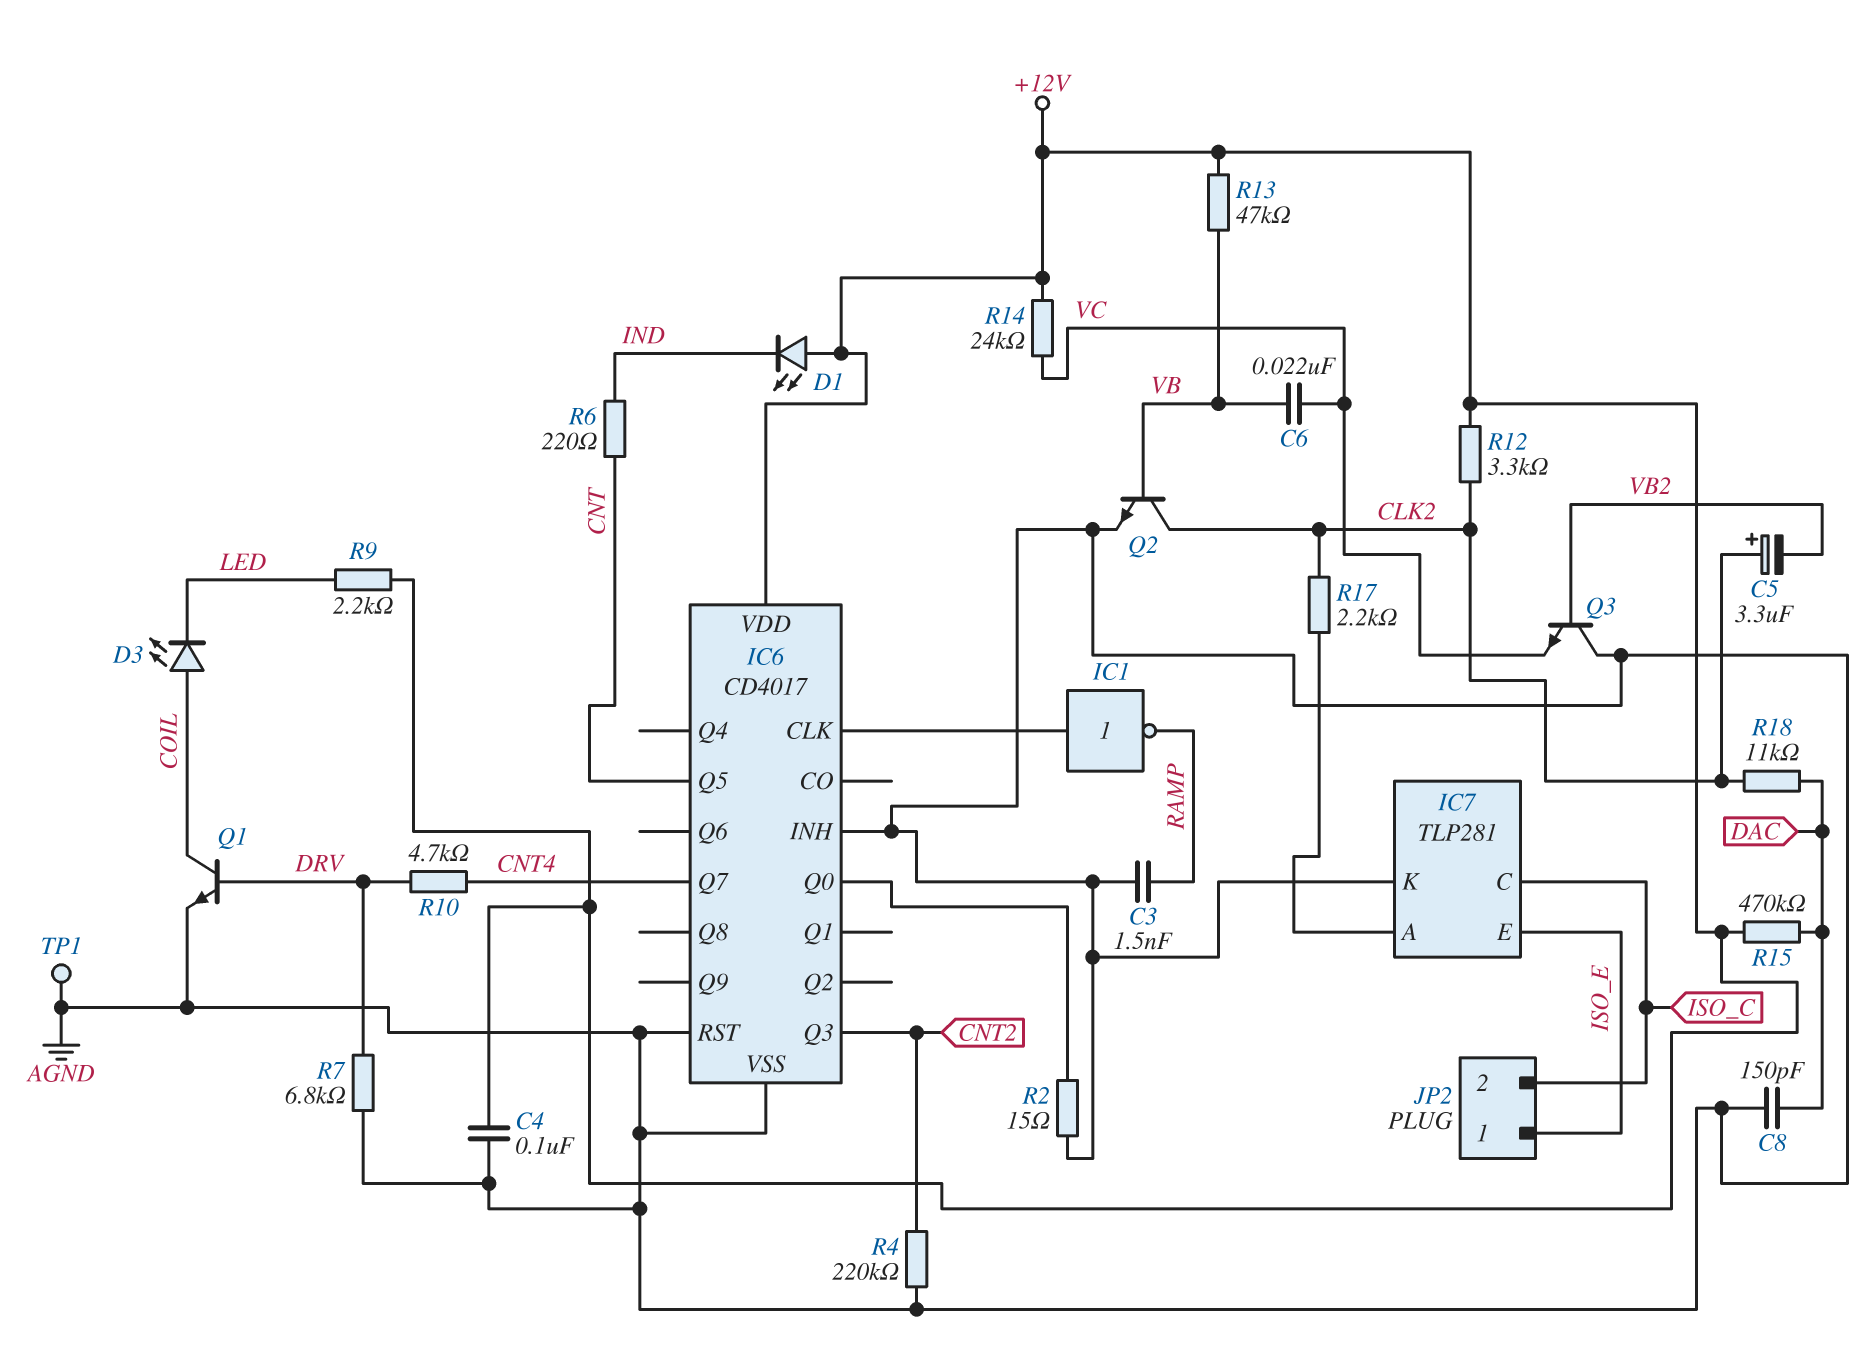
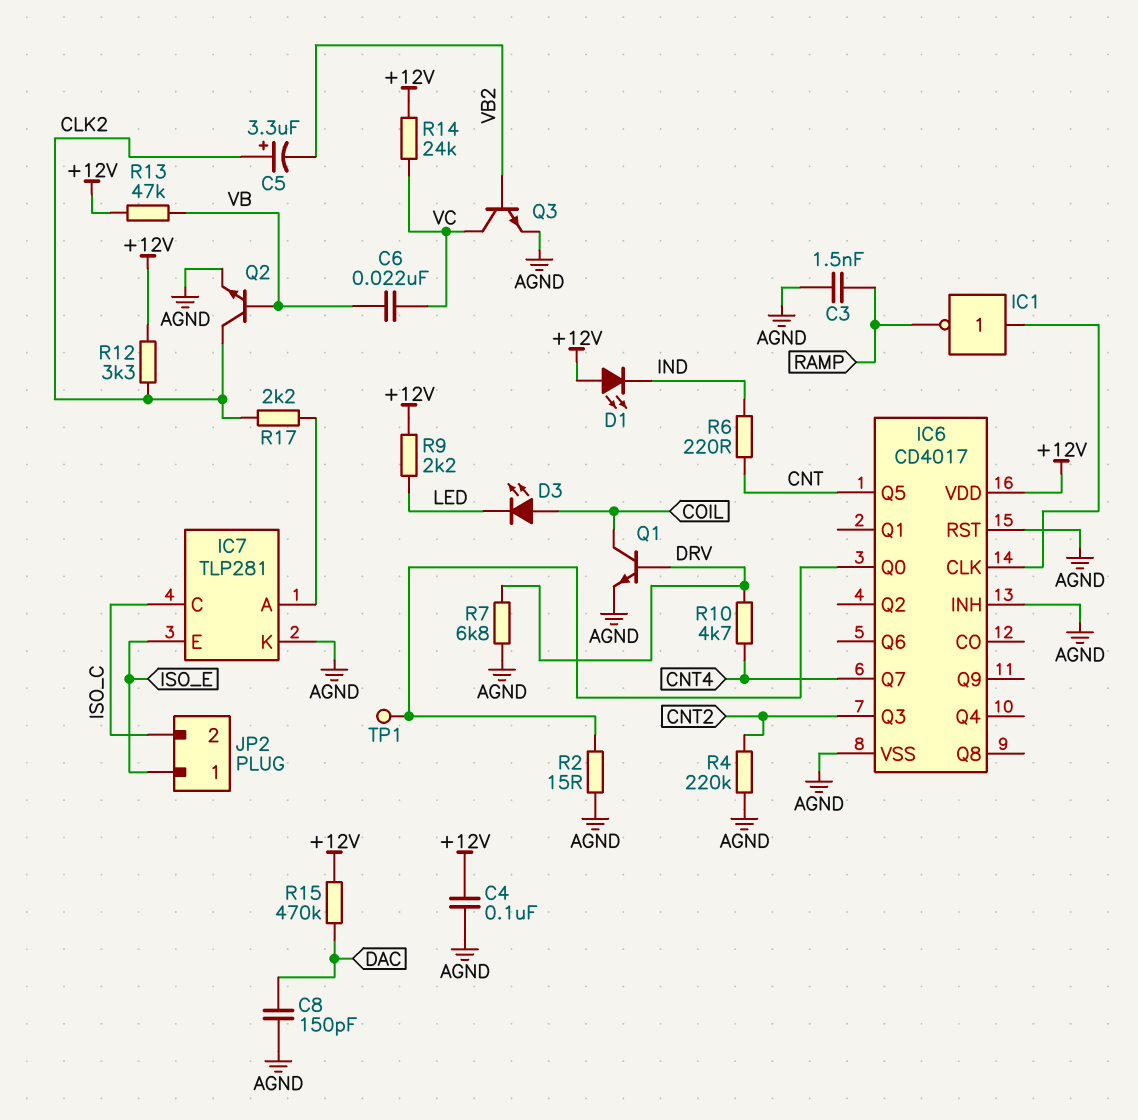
Q3: NPN (B VB2, C AGND, E VC) -> NPN (B VB2, C VC, E AGND)
R18: 11k (CLK2, DAC) -> none
TP1: test point (AGND) -> test point (IC6/Q0)

